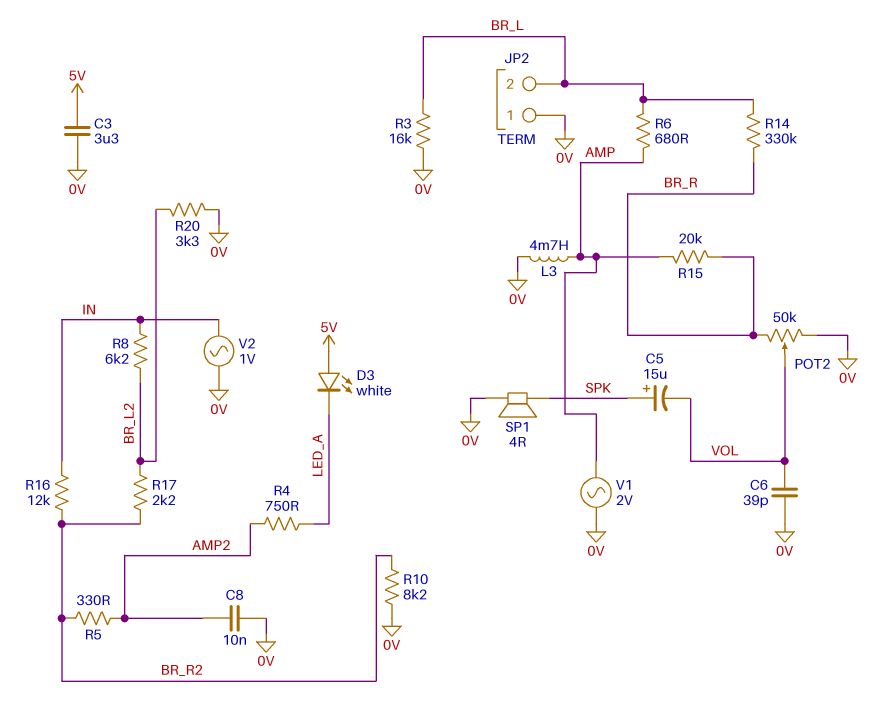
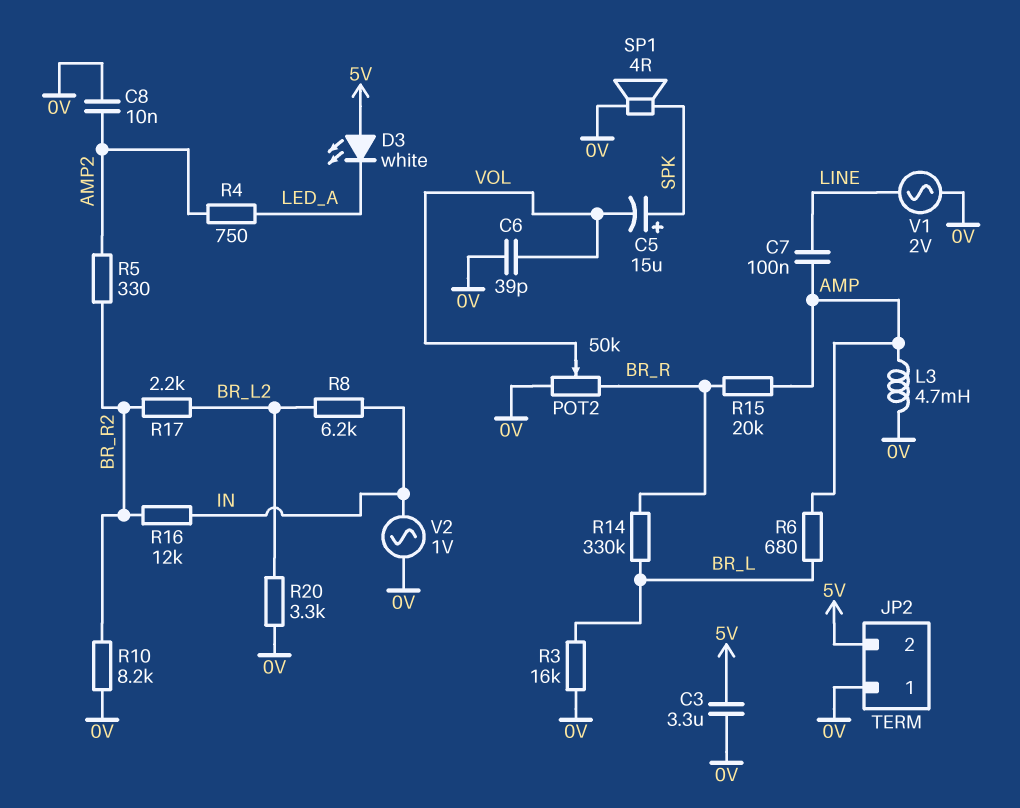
C7: none -> 100nF (AMP, LINE)
JP2 pin 2: BR_L -> 5V
V1: AC 2V (0V, AMP) -> AC 2V (0V, LINE)

